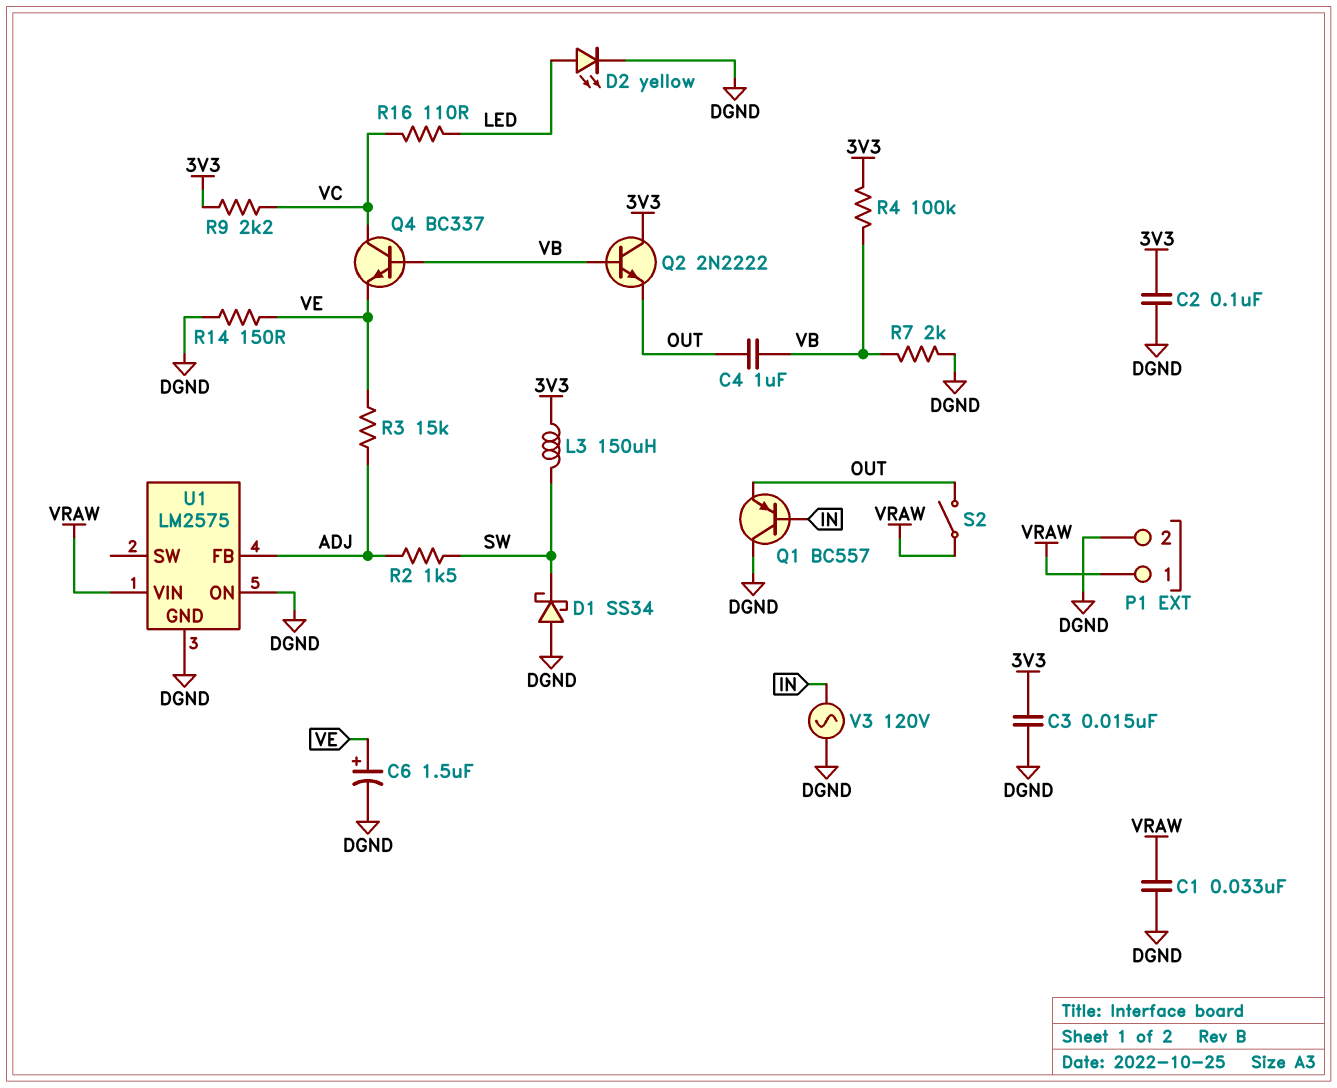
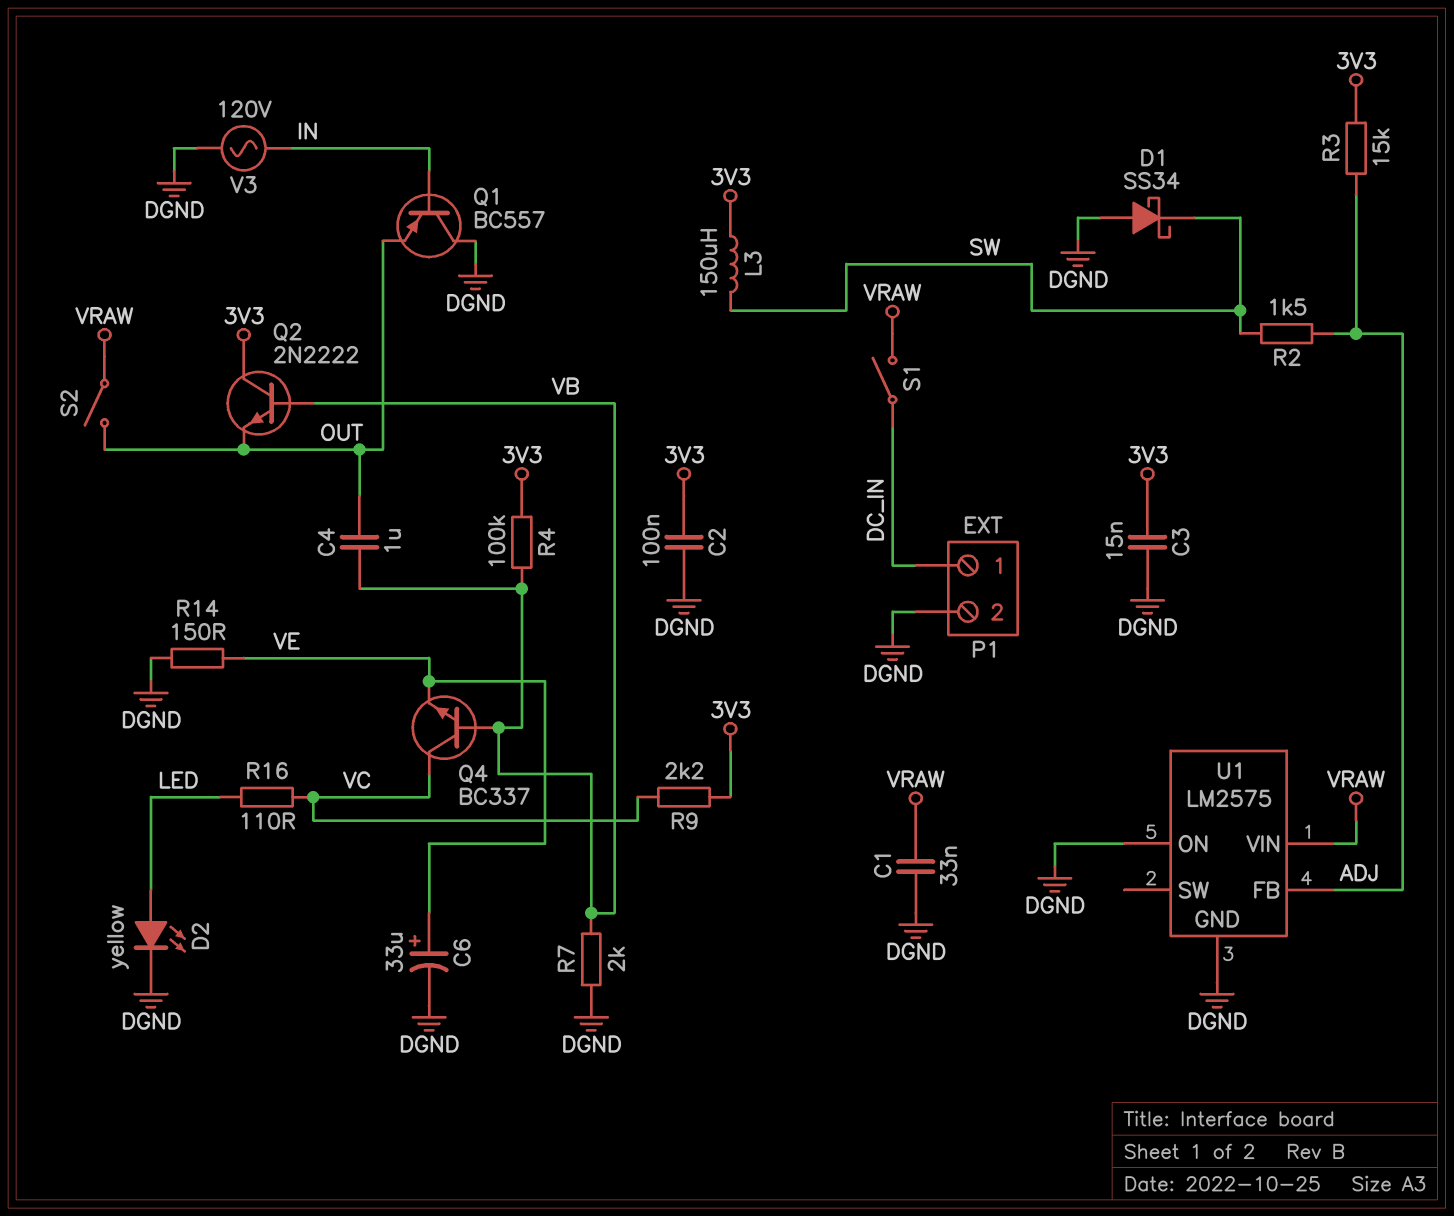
C6: 1.5uF (plus VE, minus DGND) -> 33uF (plus VE, minus DGND)
P1 pin 1: VRAW -> DC_IN
R3: 15k (ADJ, VE) -> 15k (3V3, ADJ)
S1: none -> switch (DC_IN, VRAW)

